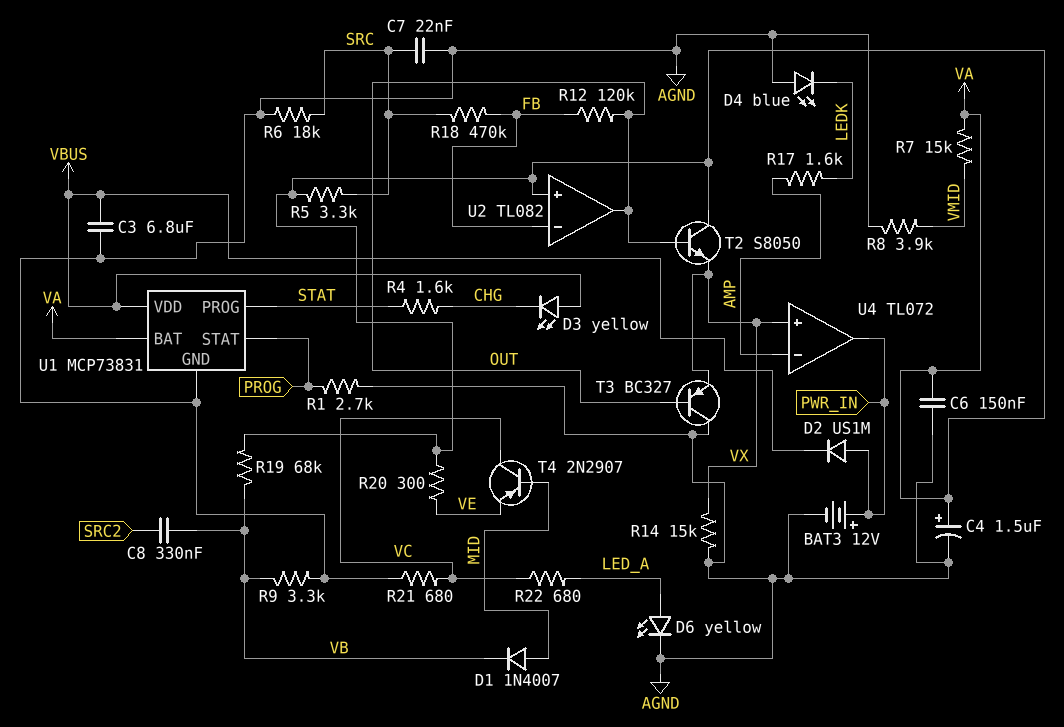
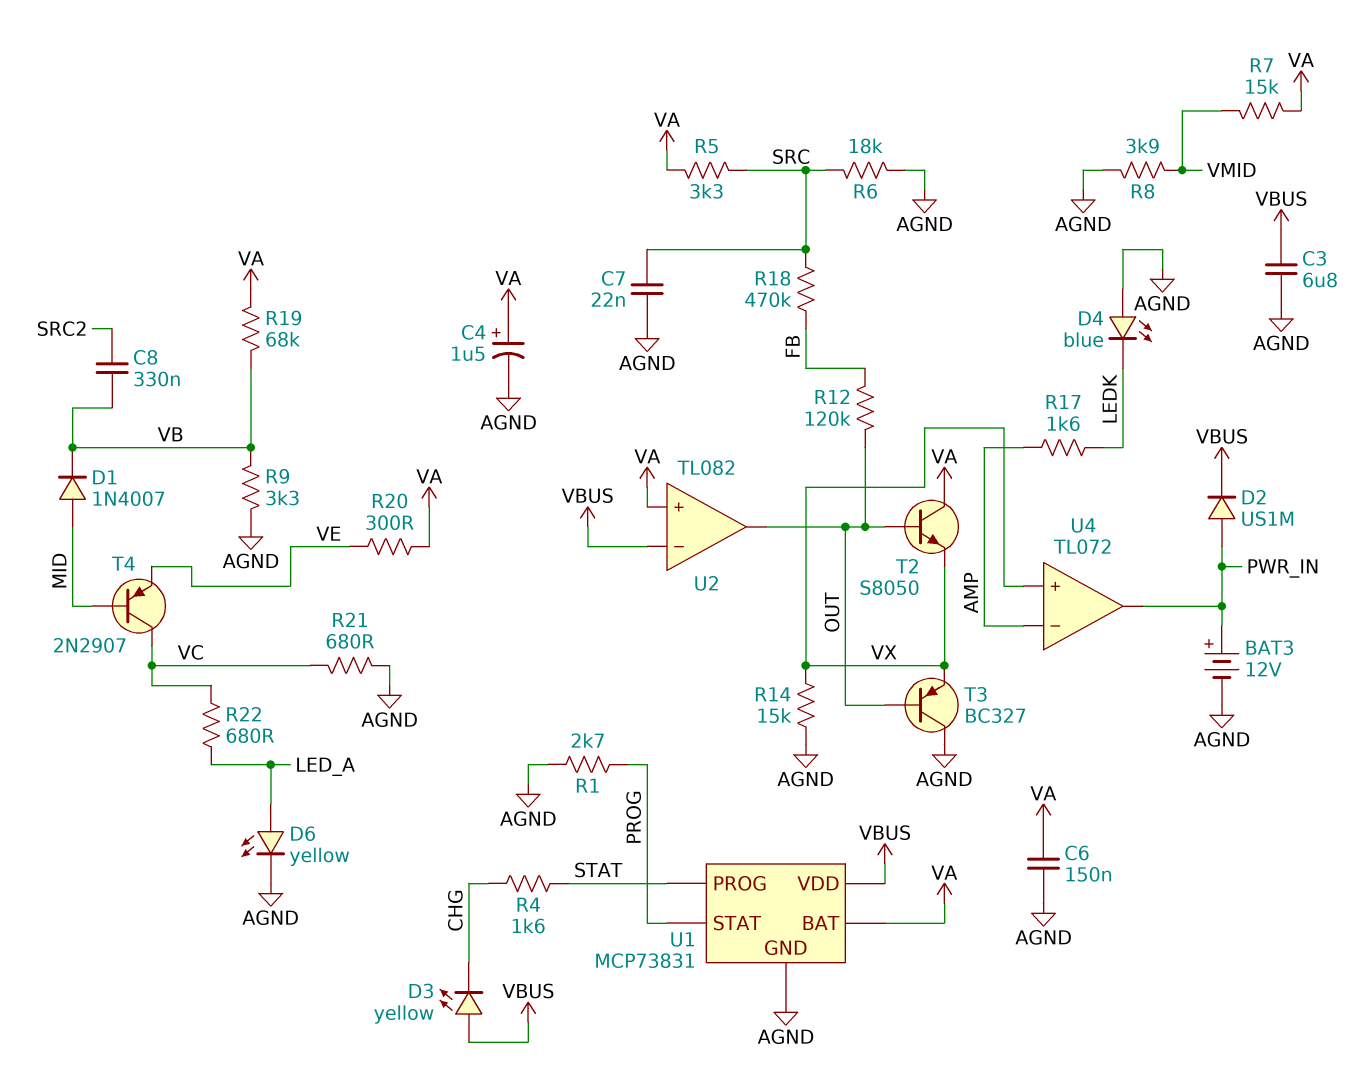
U2 pin in-: FB -> VBUS

